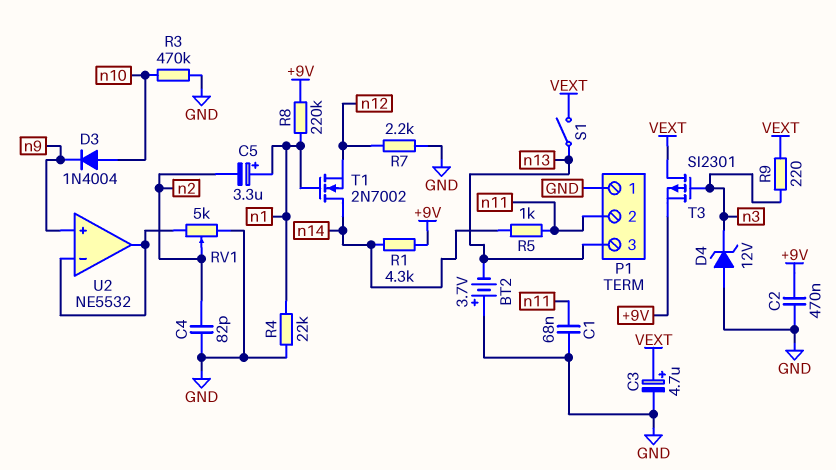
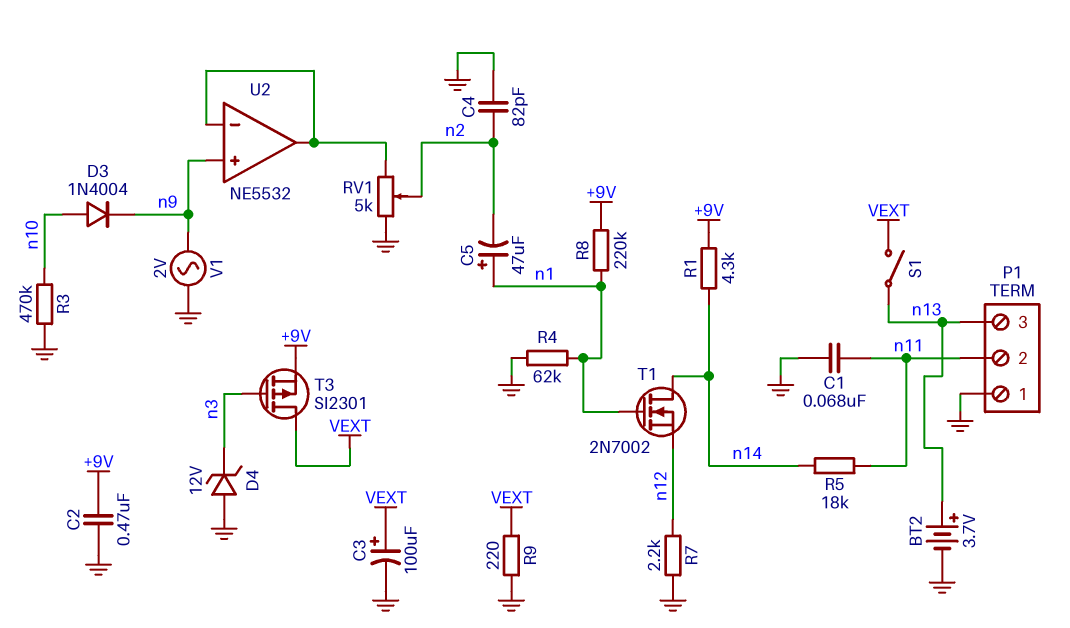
BT2: 3.7V (plus GND, minus n13) -> 3.7V (plus n13, minus GND)
C3: 4.7uF (plus VEXT, minus GND) -> 100uF (plus VEXT, minus GND)
C5: 3.3uF (plus n1, minus n2) -> 47uF (plus n1, minus n2)
R4: 22k (GND, n1) -> 62k (GND, n1)
R5: 1k (n11, n14) -> 18k (n11, n14)
R9: 220 (VEXT, n3) -> 220 (GND, VEXT)
V1: none -> AC 2V (GND, n9)

